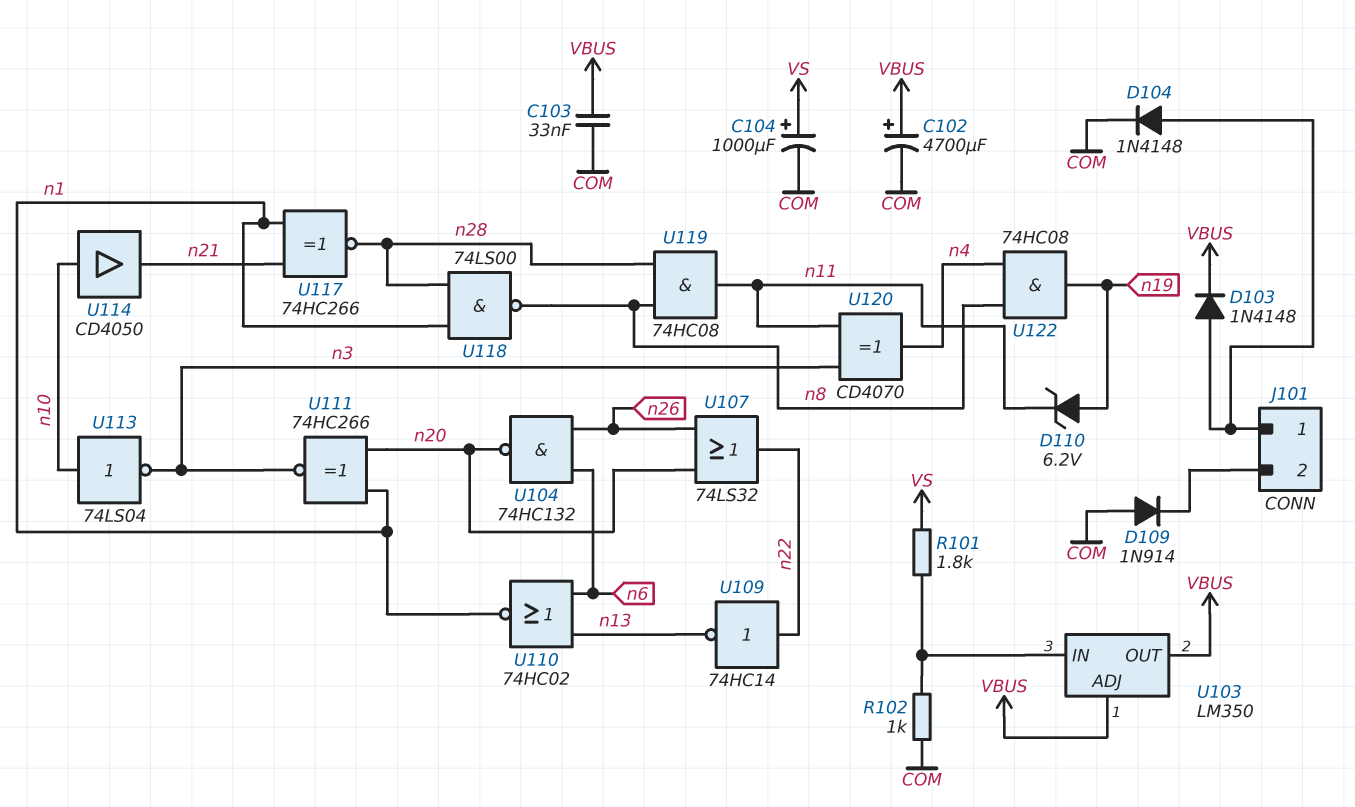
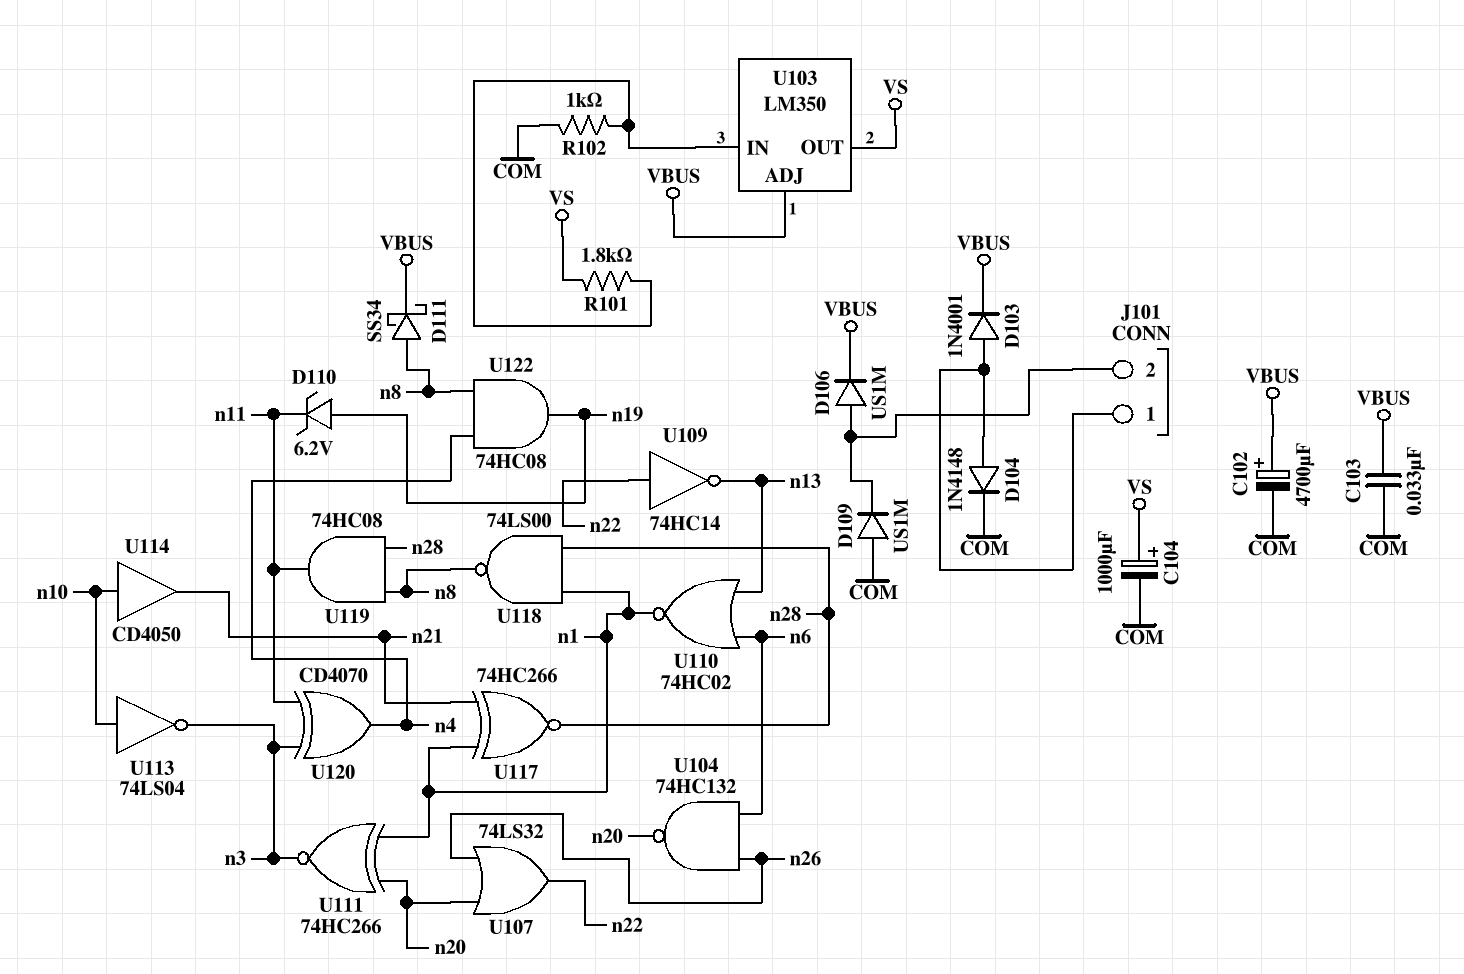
D103: diode 1N4148 (A J101/1, K VBUS) -> diode 1N4001 (A J101/1, K VBUS)
D106: none -> diode US1M (A J101/2, K VBUS)
D109: diode 1N914 (A COM, K J101/2) -> diode US1M (A COM, K J101/2)
D111: none -> schottky SS34 (A n8, K VBUS)
U103 pin OUT: VBUS -> VS

